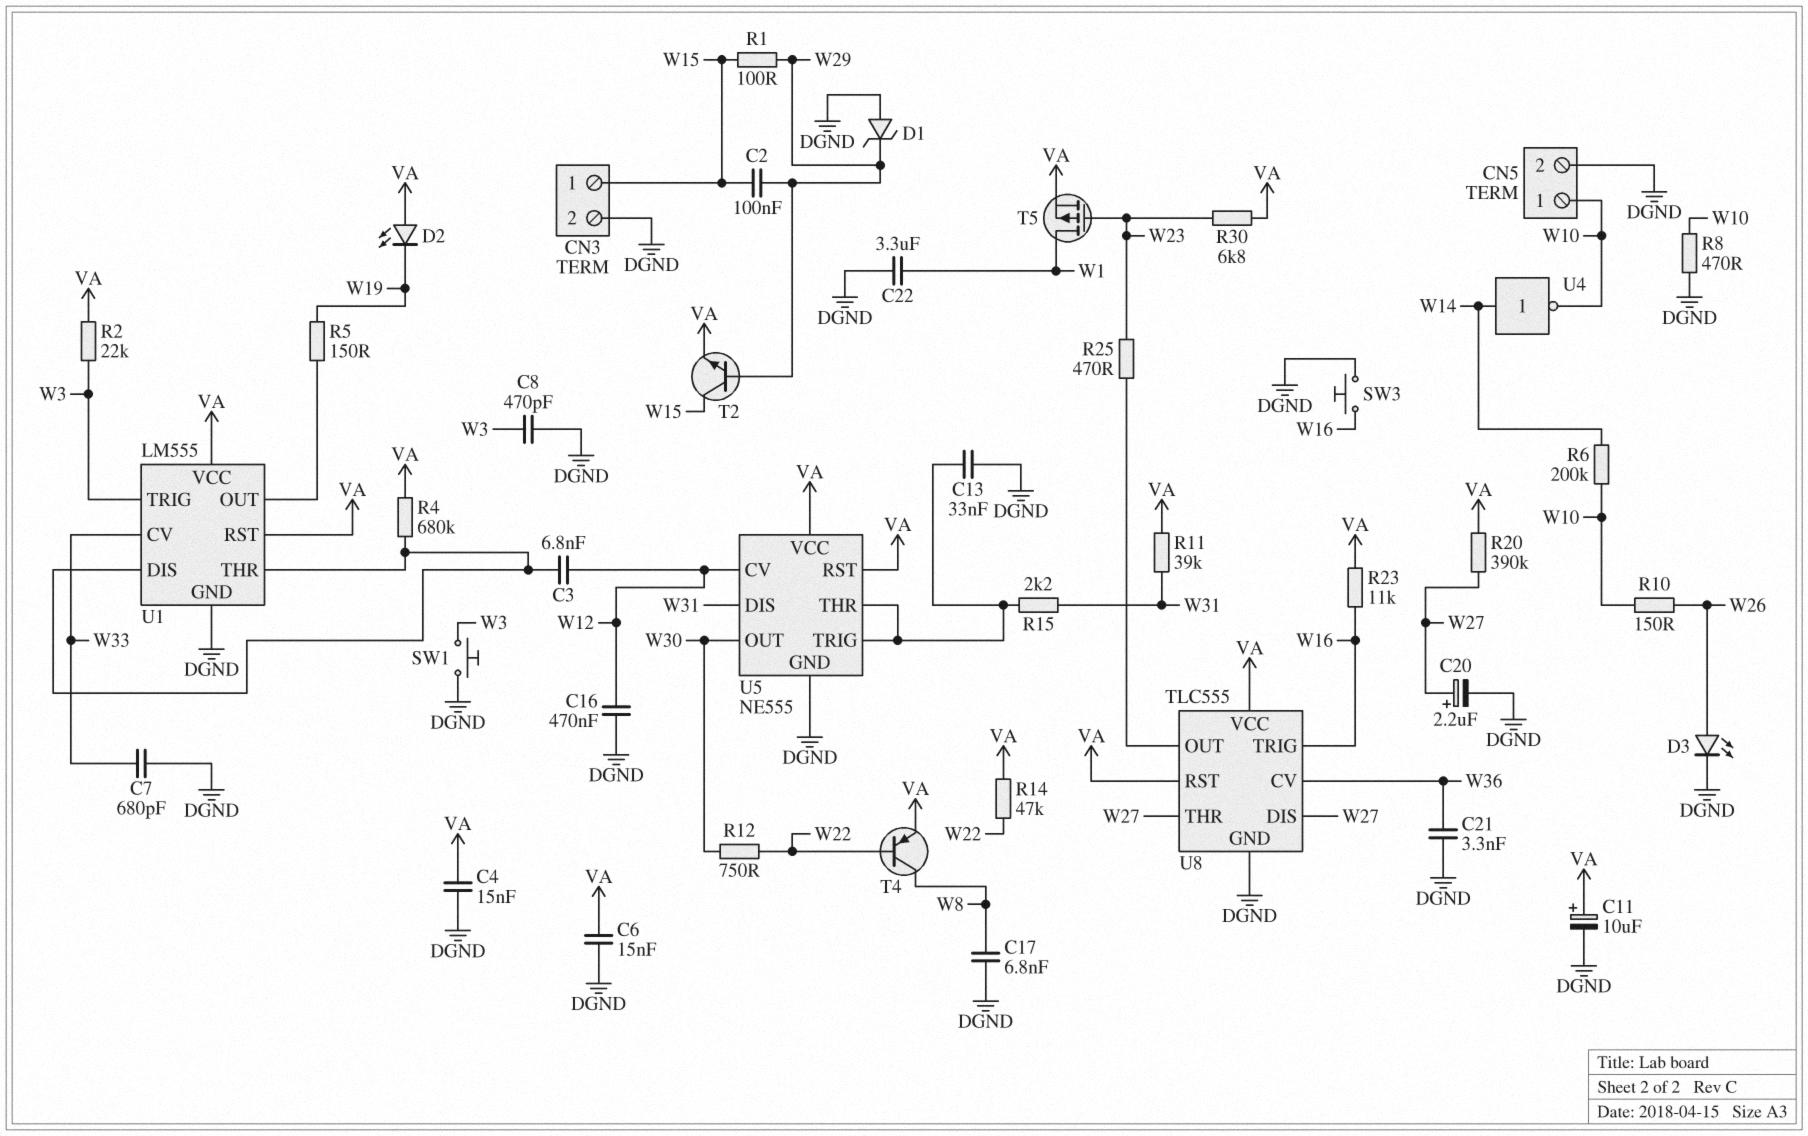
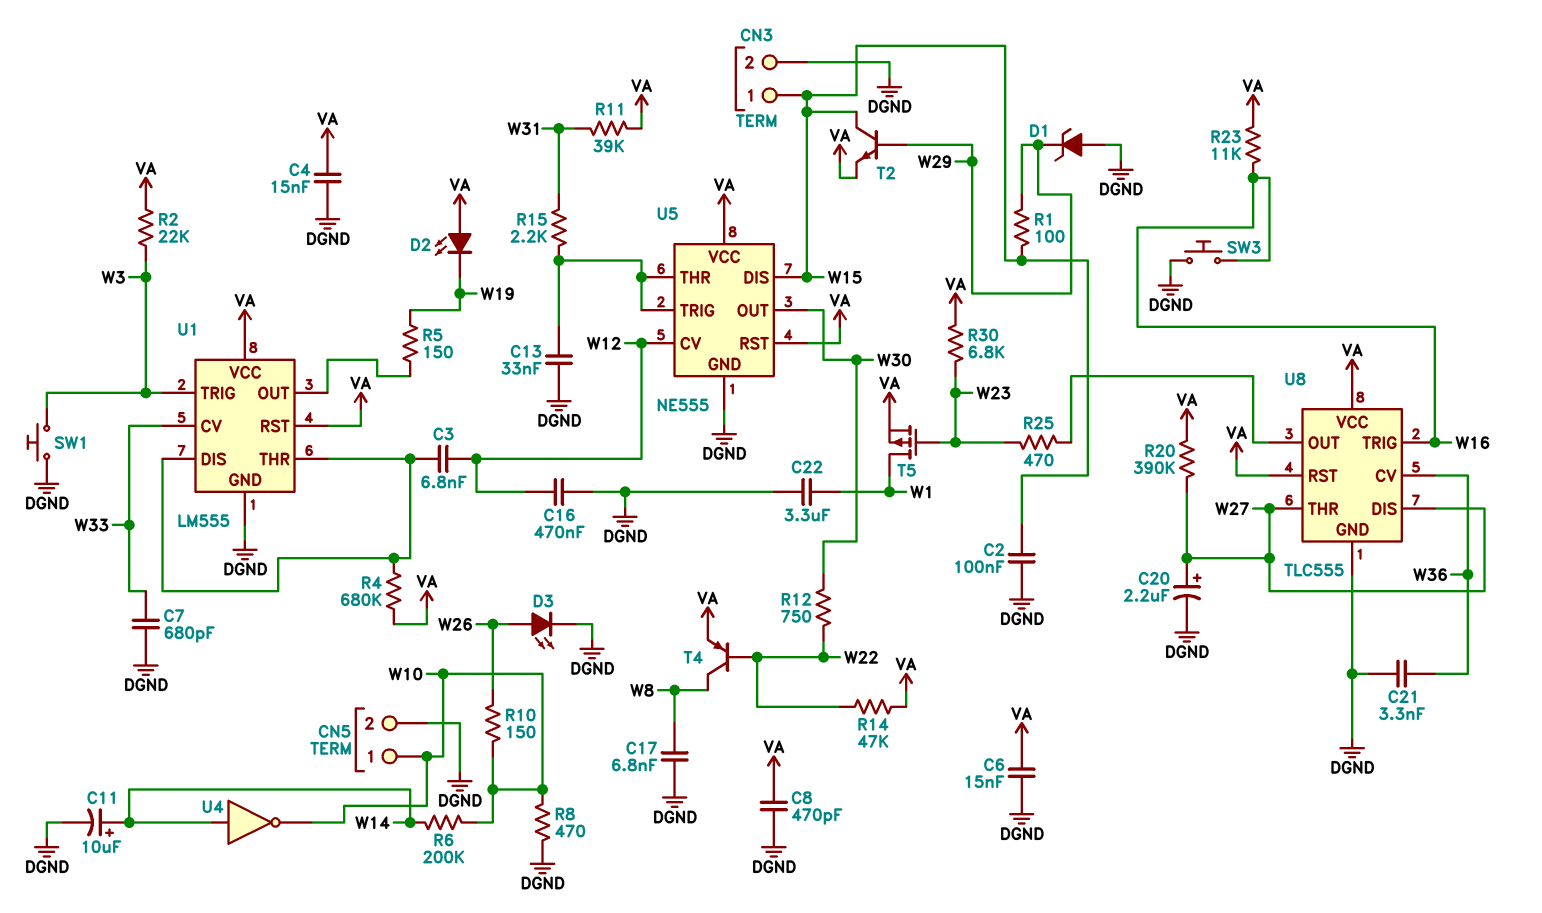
C2: 100nF (W15, W29) -> 100nF (DGND, W15)
C8: 470pF (DGND, W3) -> 470pF (DGND, VA)
C11: 10uF (plus VA, minus DGND) -> 10uF (plus W14, minus DGND)
U5 pin DIS: W31 -> W15

